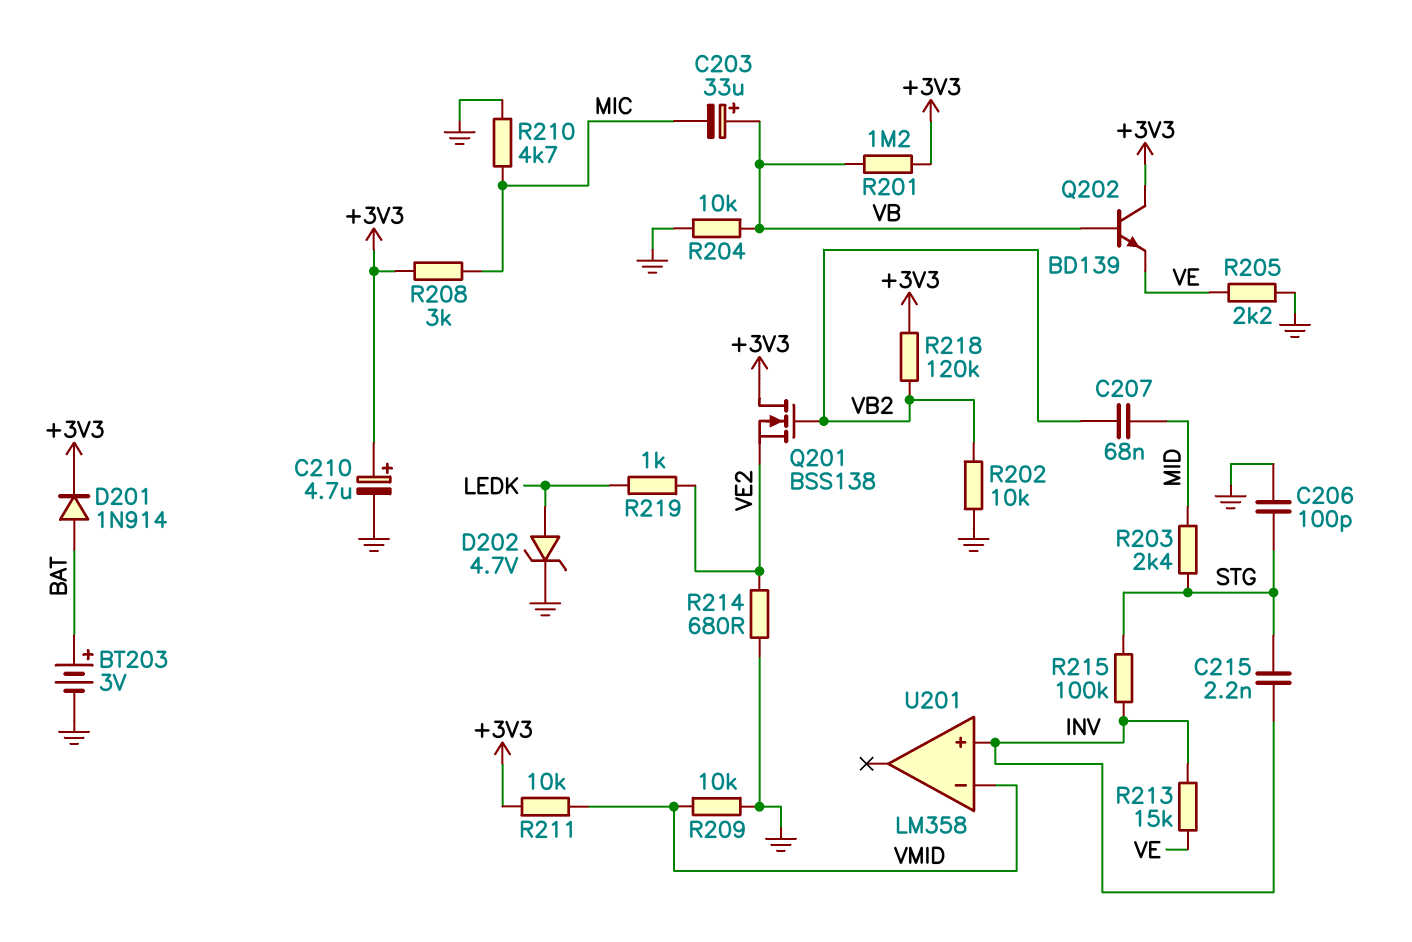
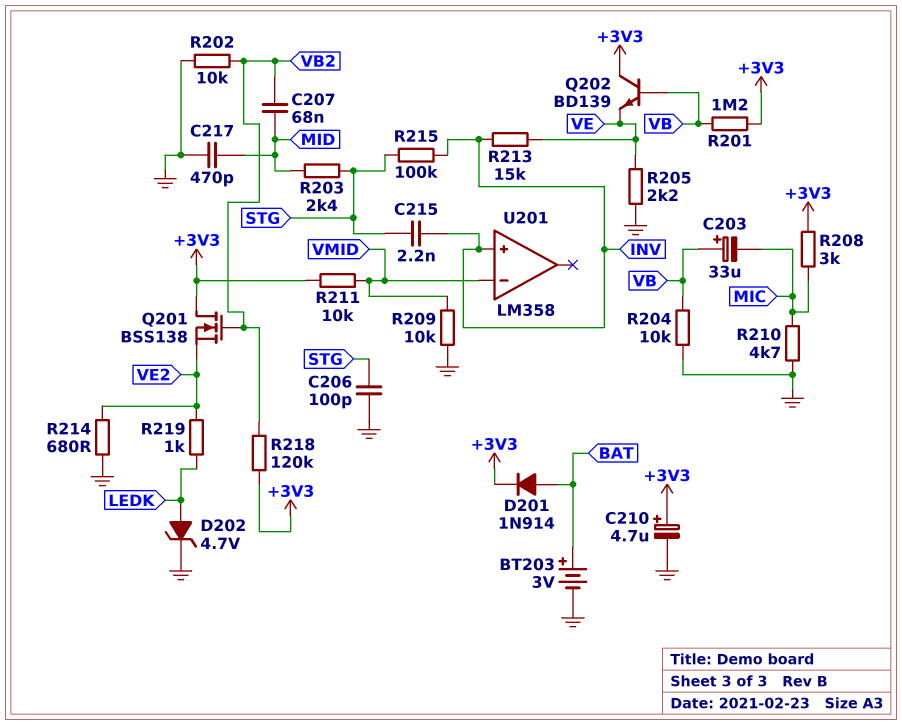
C217: none -> 470pF (GND, MID)

